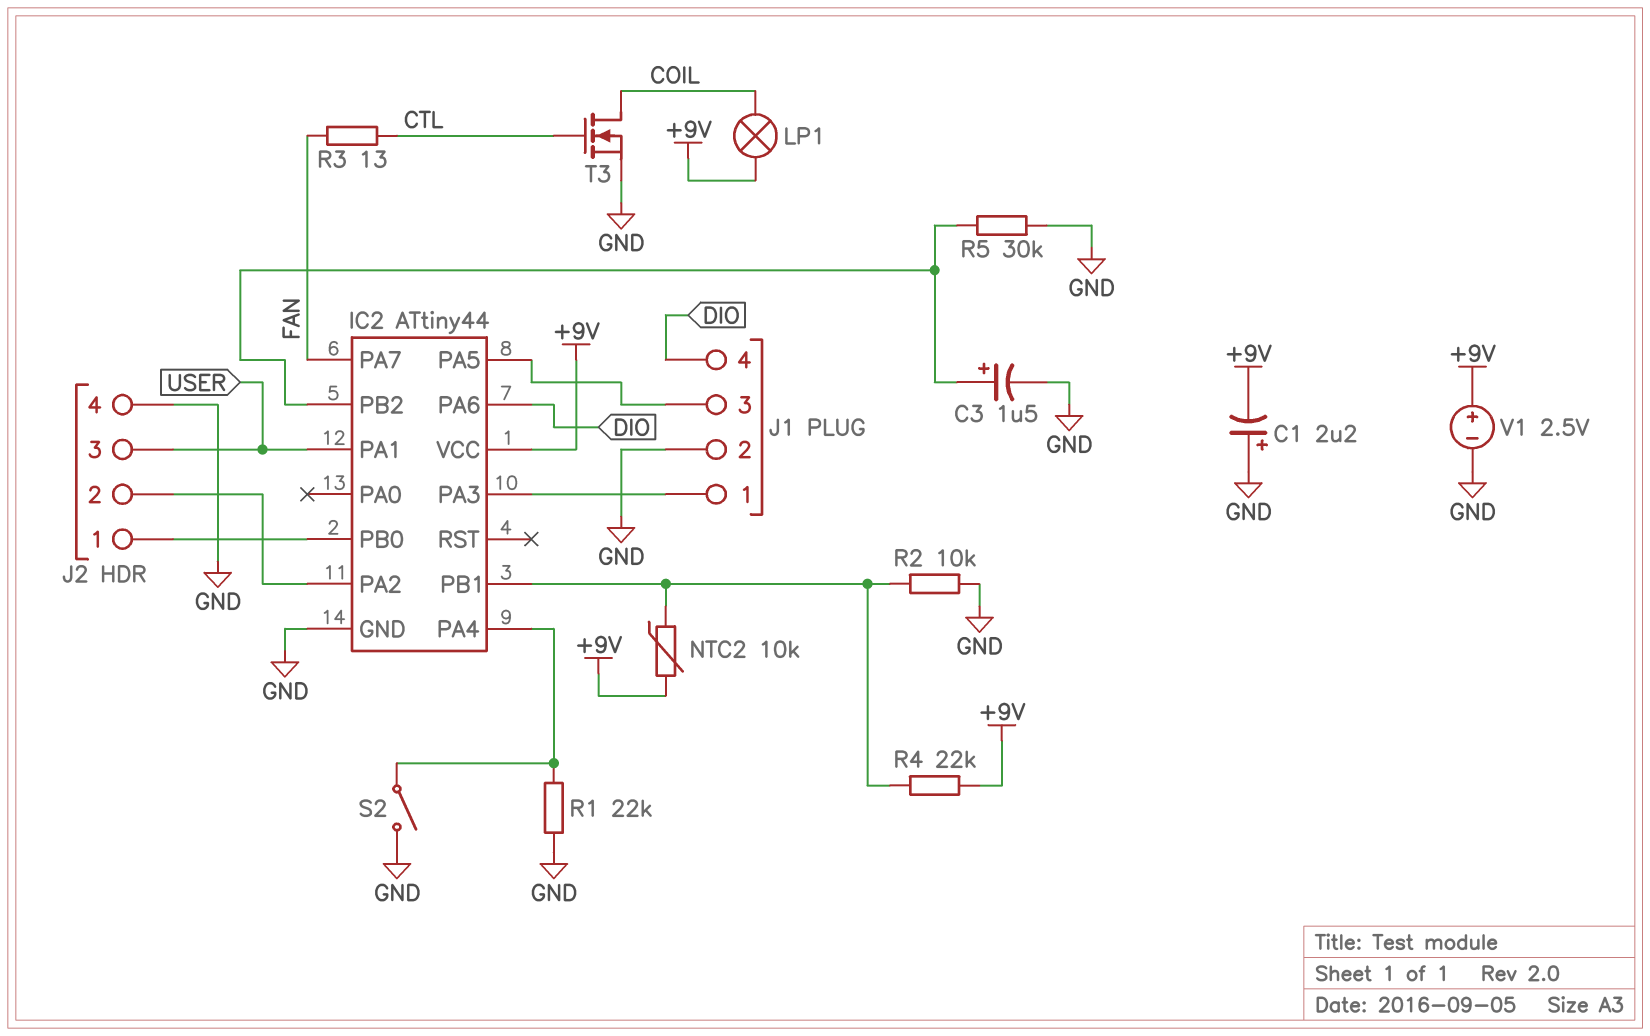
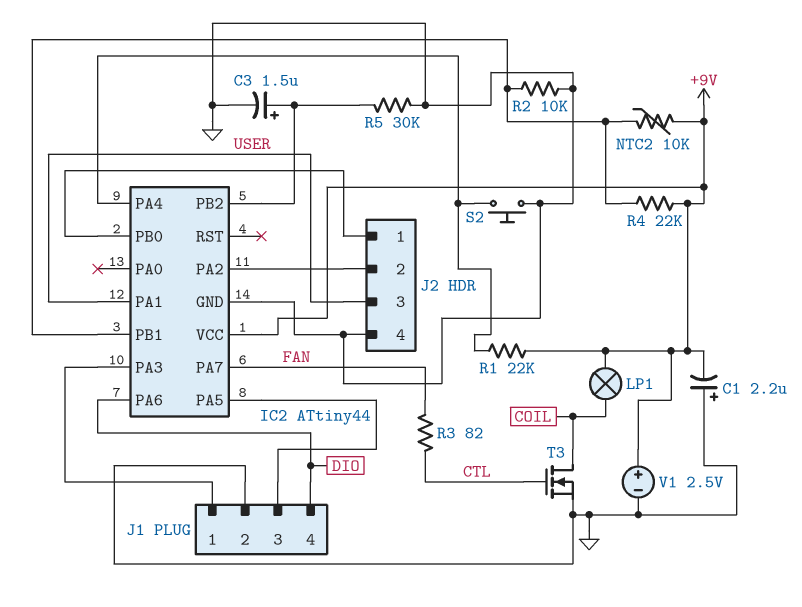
R1: 22k (GND, IC2/PA4) -> 22k (+9V, IC2/PA4)
R3: 13 (CTL, FAN) -> 82 (CTL, FAN)
S2: switch (GND, IC2/PA4) -> button (GND, IC2/PA4)

